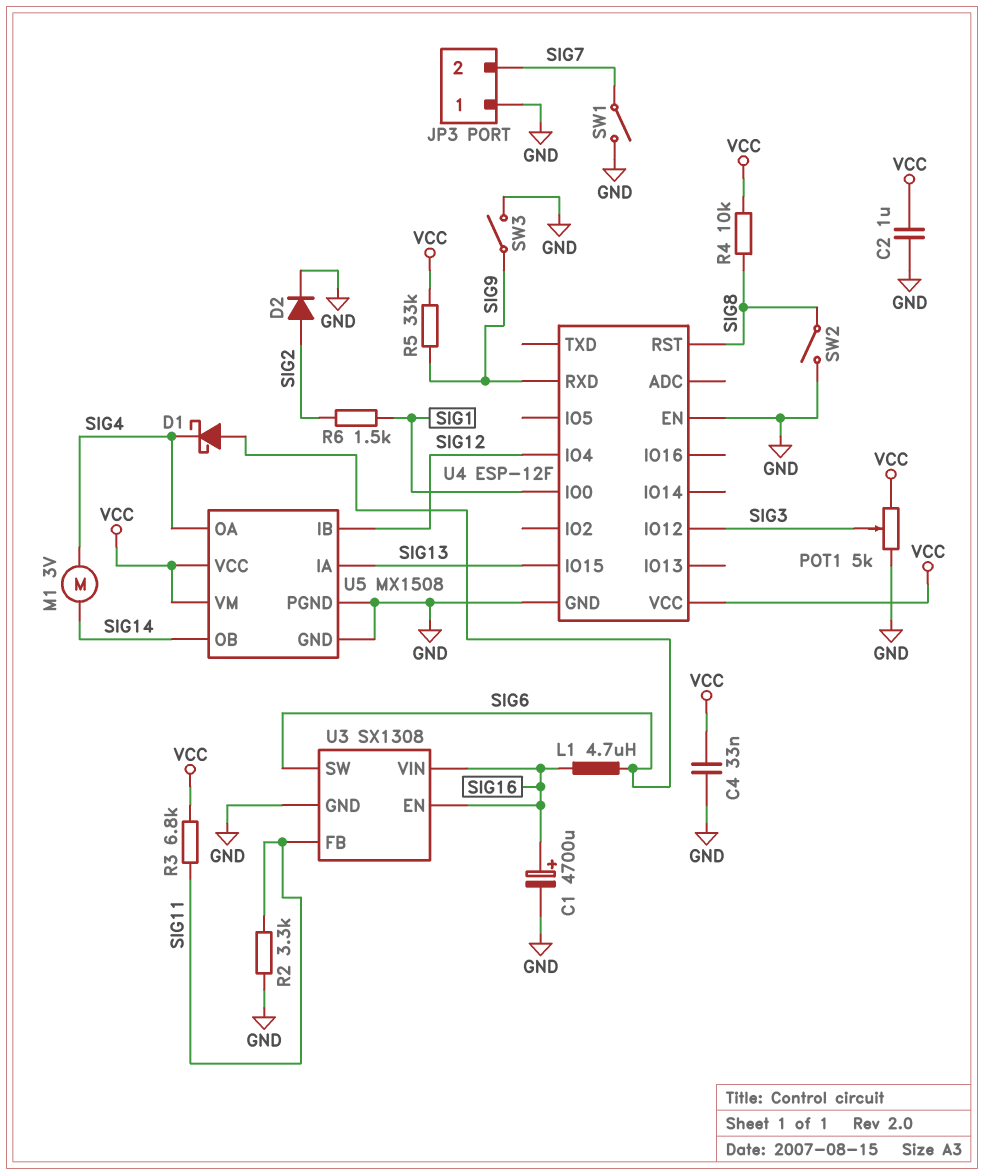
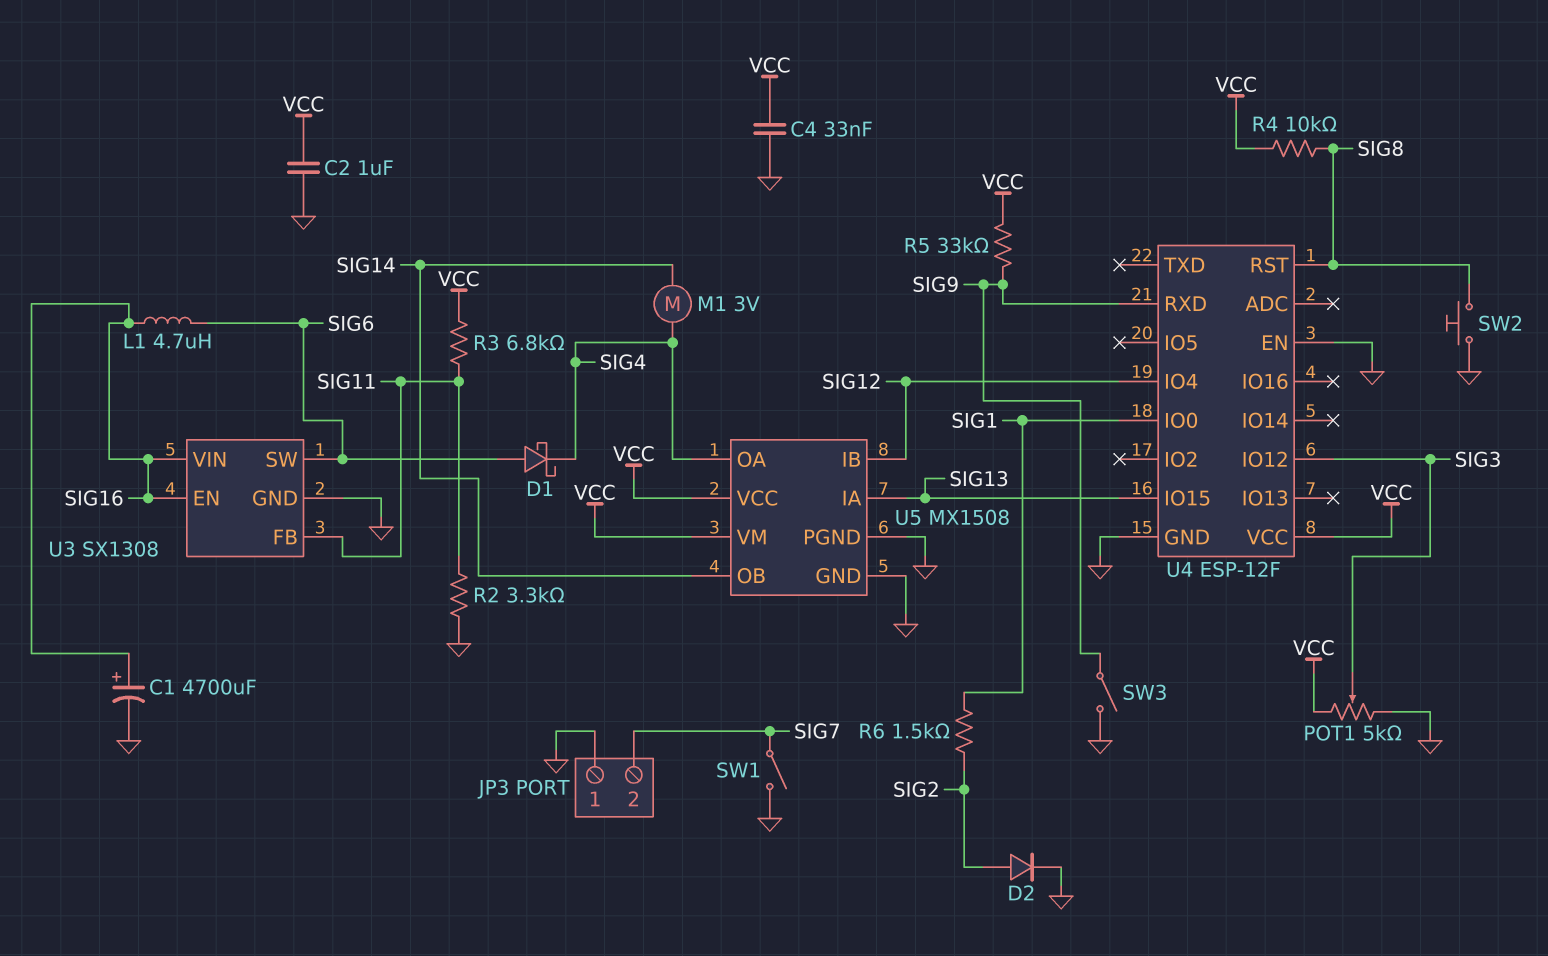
SW2: switch (GND, SIG8) -> button (GND, SIG8)

